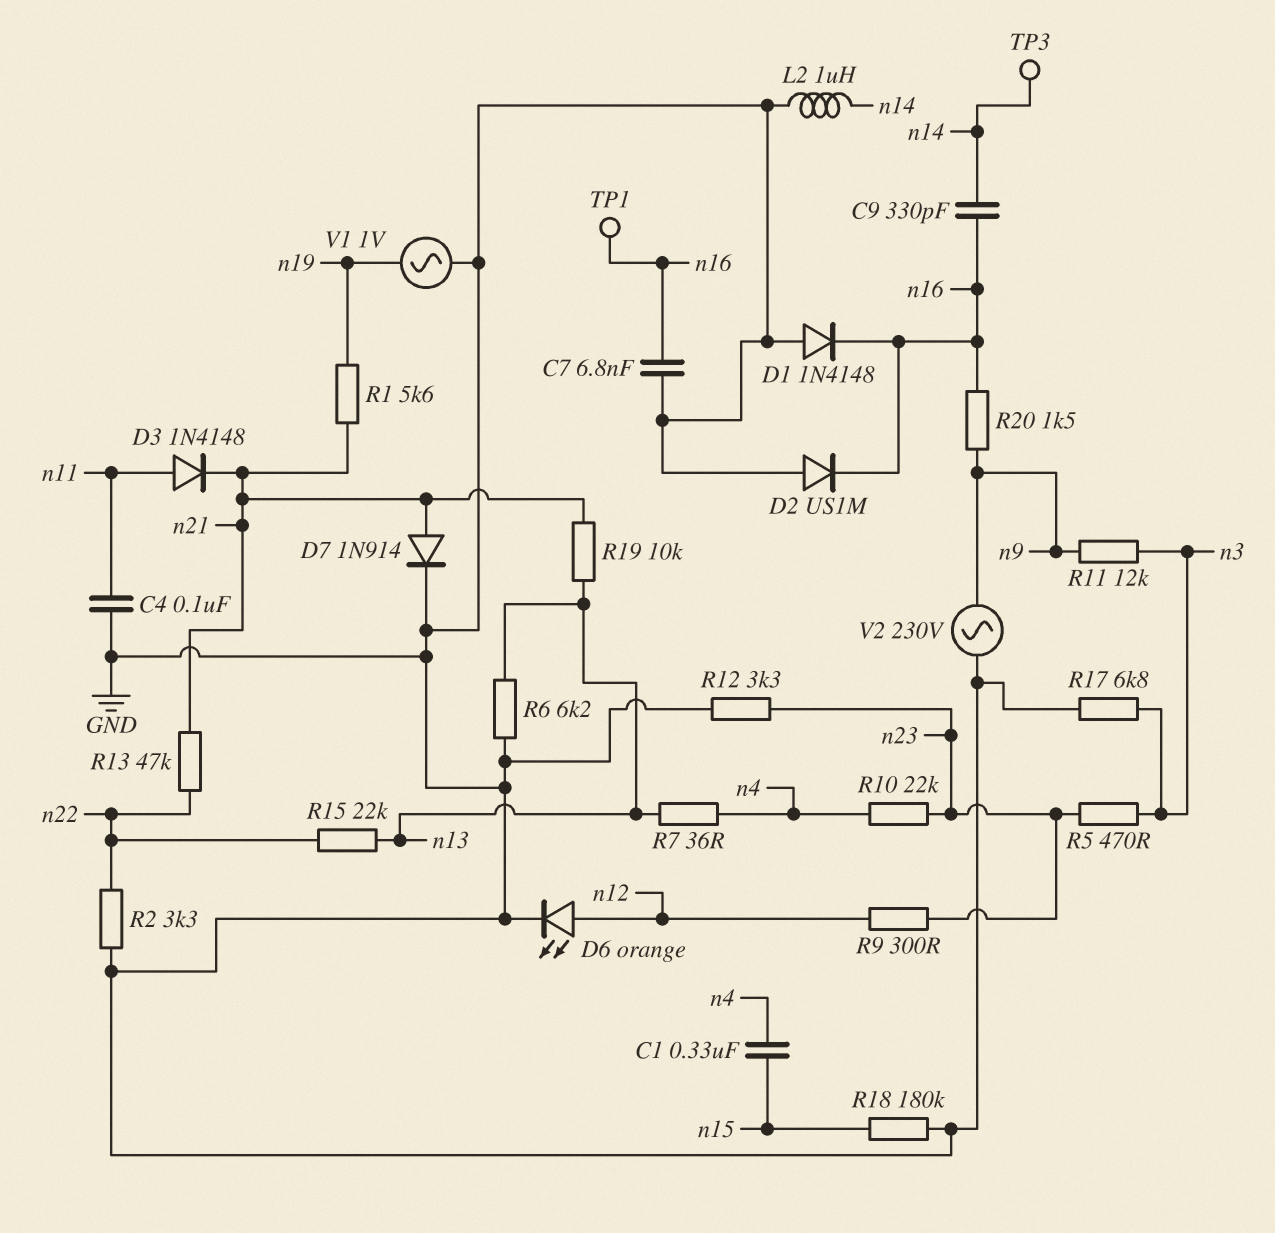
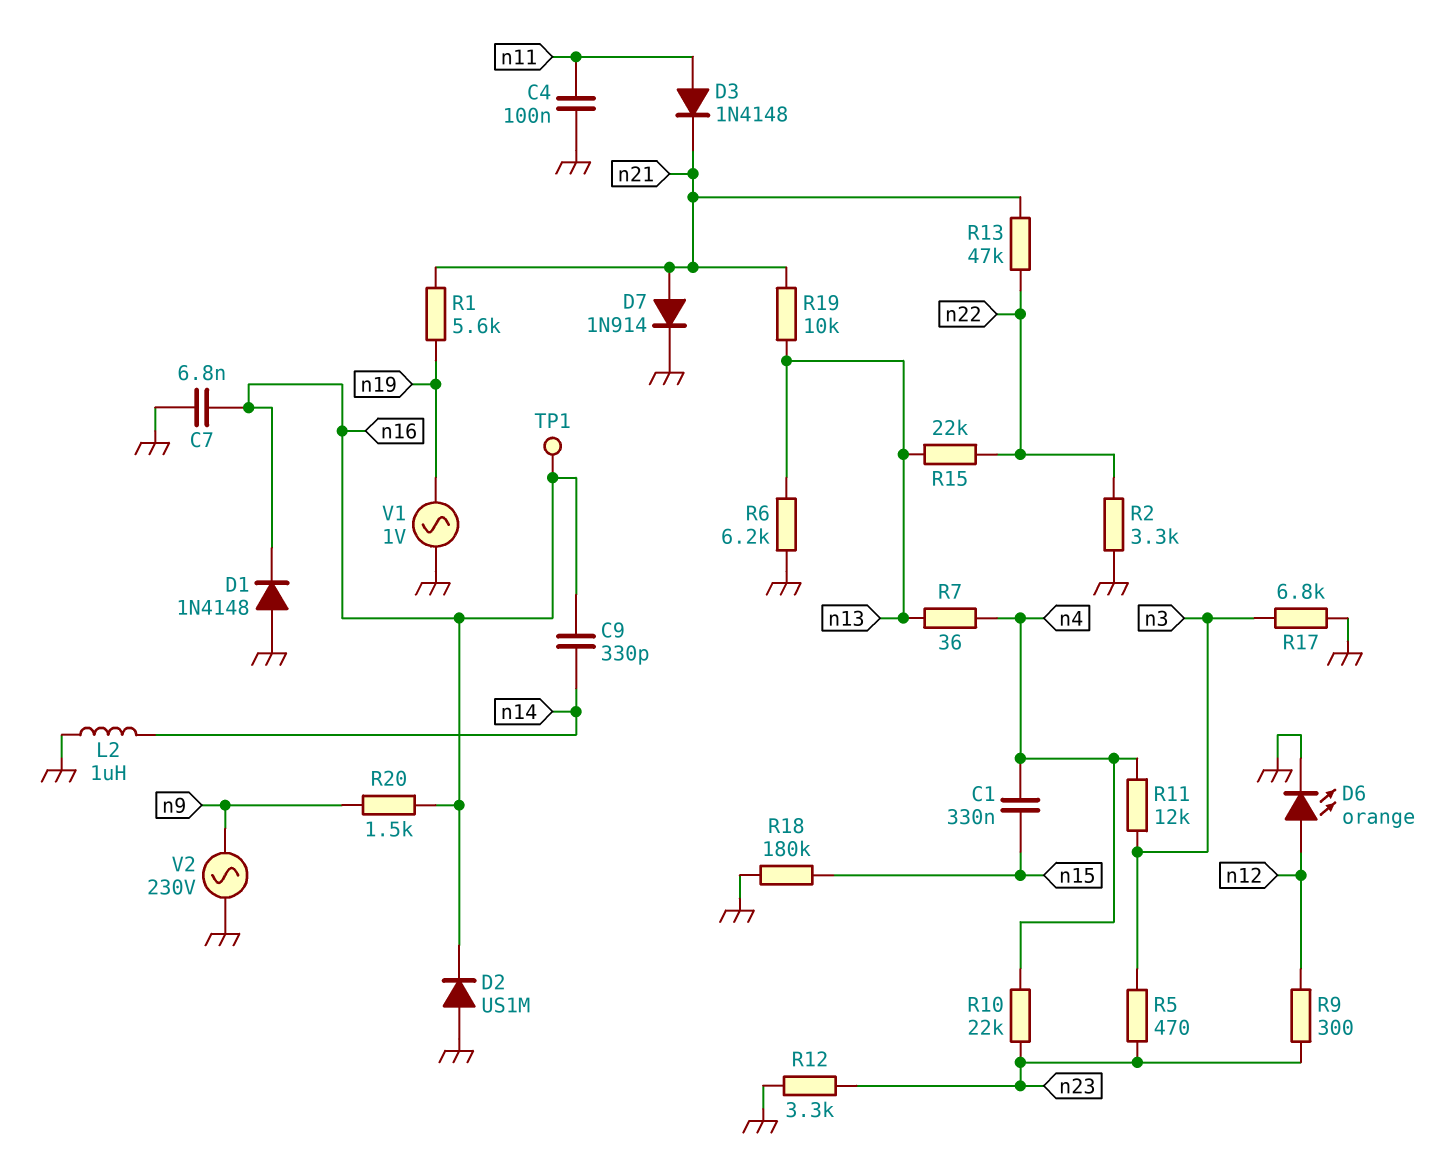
R11: 12k (n3, n9) -> 12k (n3, n4)
TP3: test point (n14) -> none

